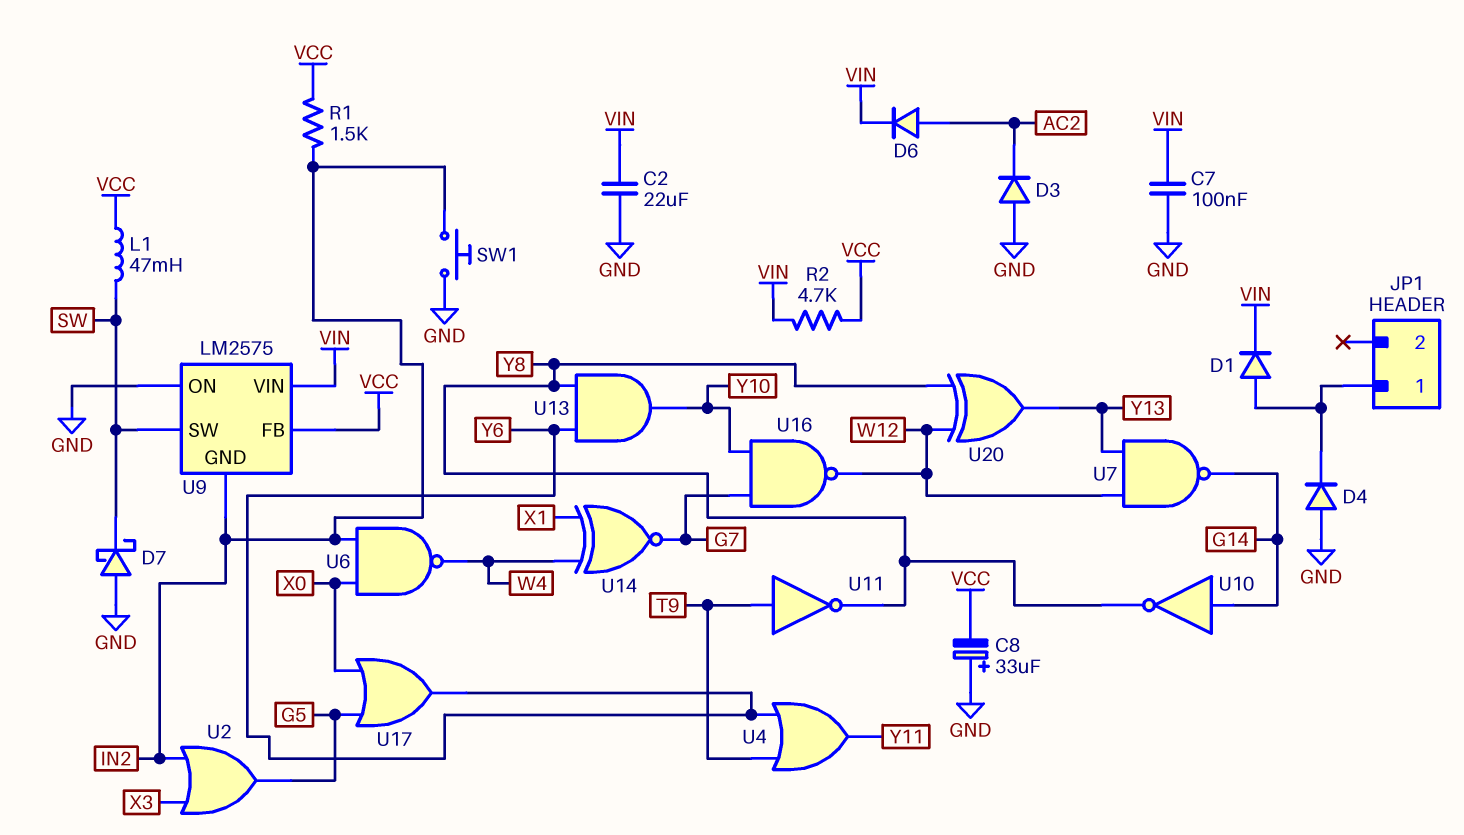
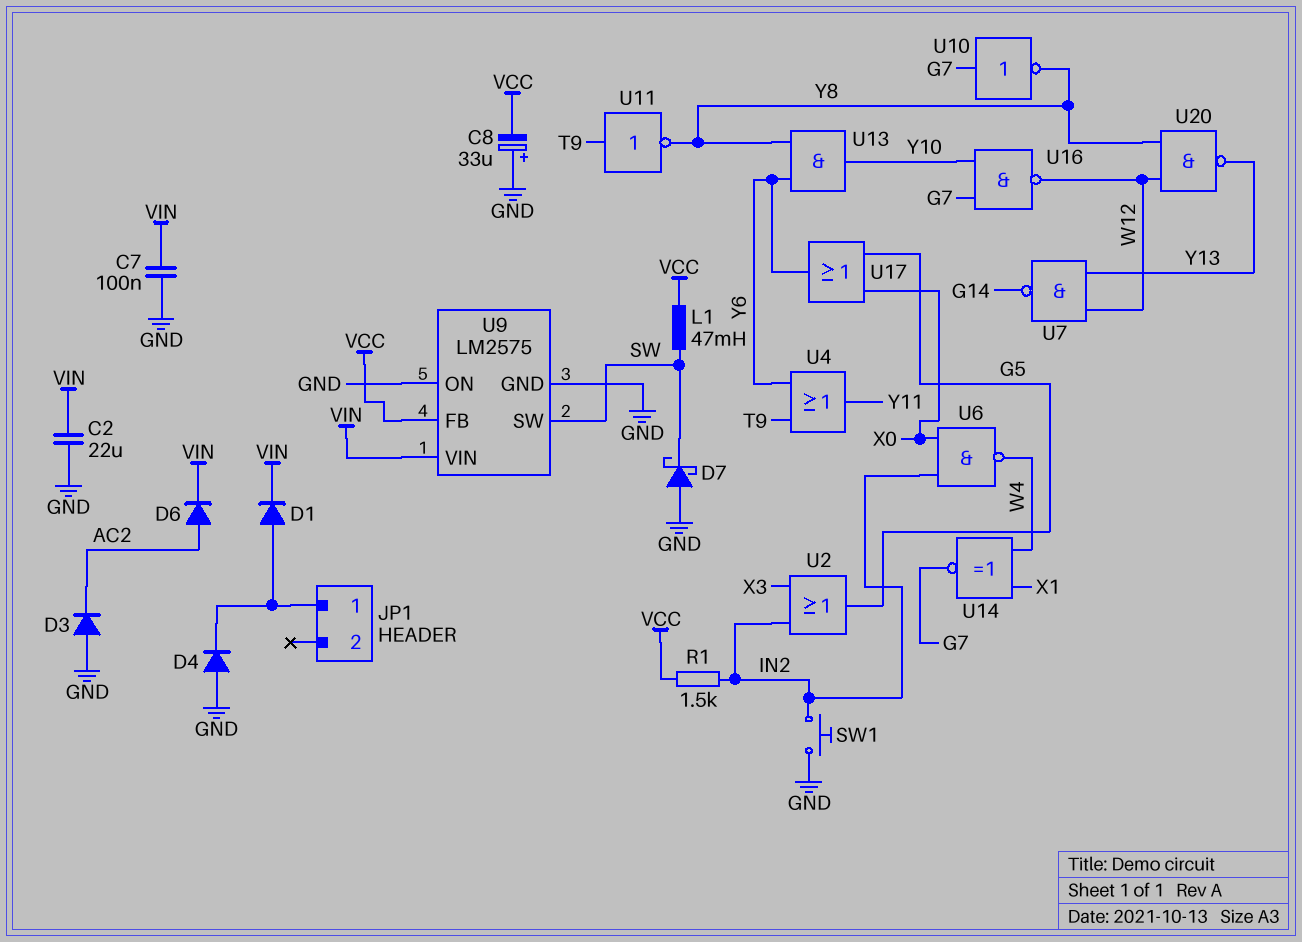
R2: 4.7k (VCC, VIN) -> none
U9 pin GND: IN2 -> GND
U10: NOT (in G14, out Y8) -> NOT (in G7, out Y8)
U20: XOR (in W12, in Y8, out Y13) -> NAND (in W12, in Y8, out Y13)

